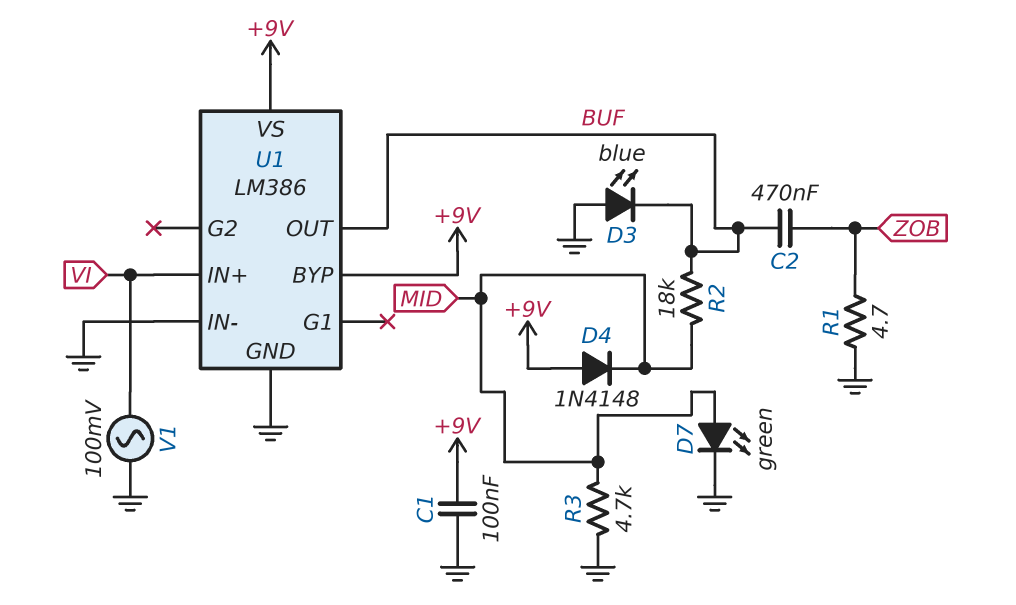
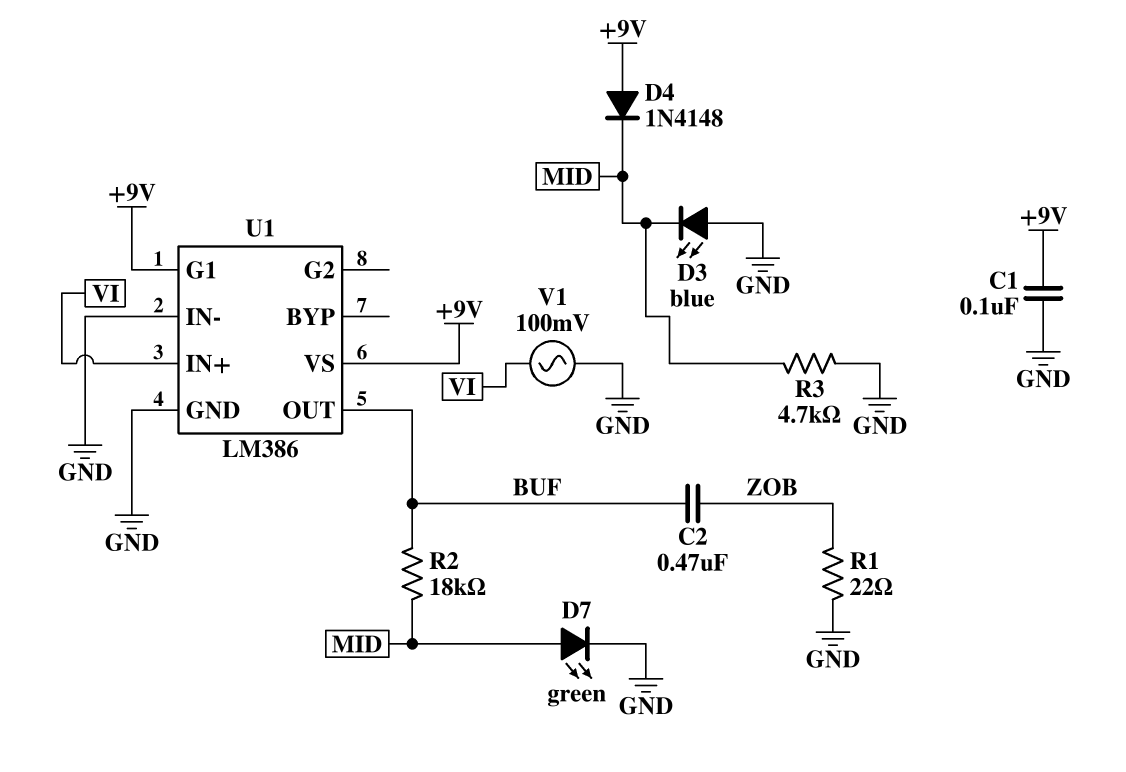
D3: LED blue (A GND, K BUF) -> LED blue (A GND, K MID)
R1: 4.7 (GND, ZOB) -> 22 (GND, ZOB)
U1 pin BYP: +9V -> none
U1 pin G1: none -> +9V

